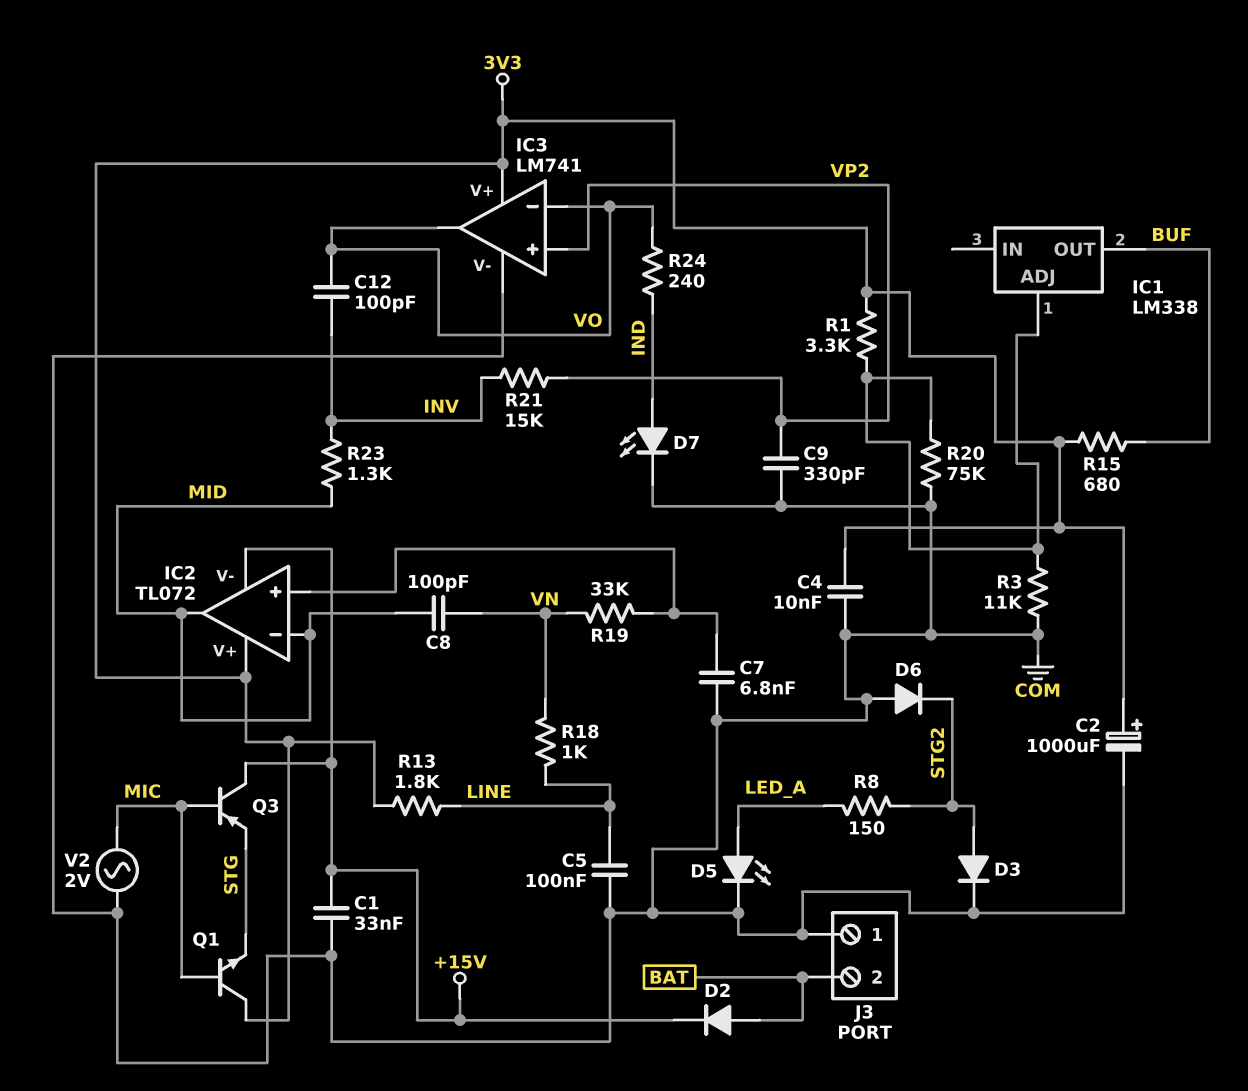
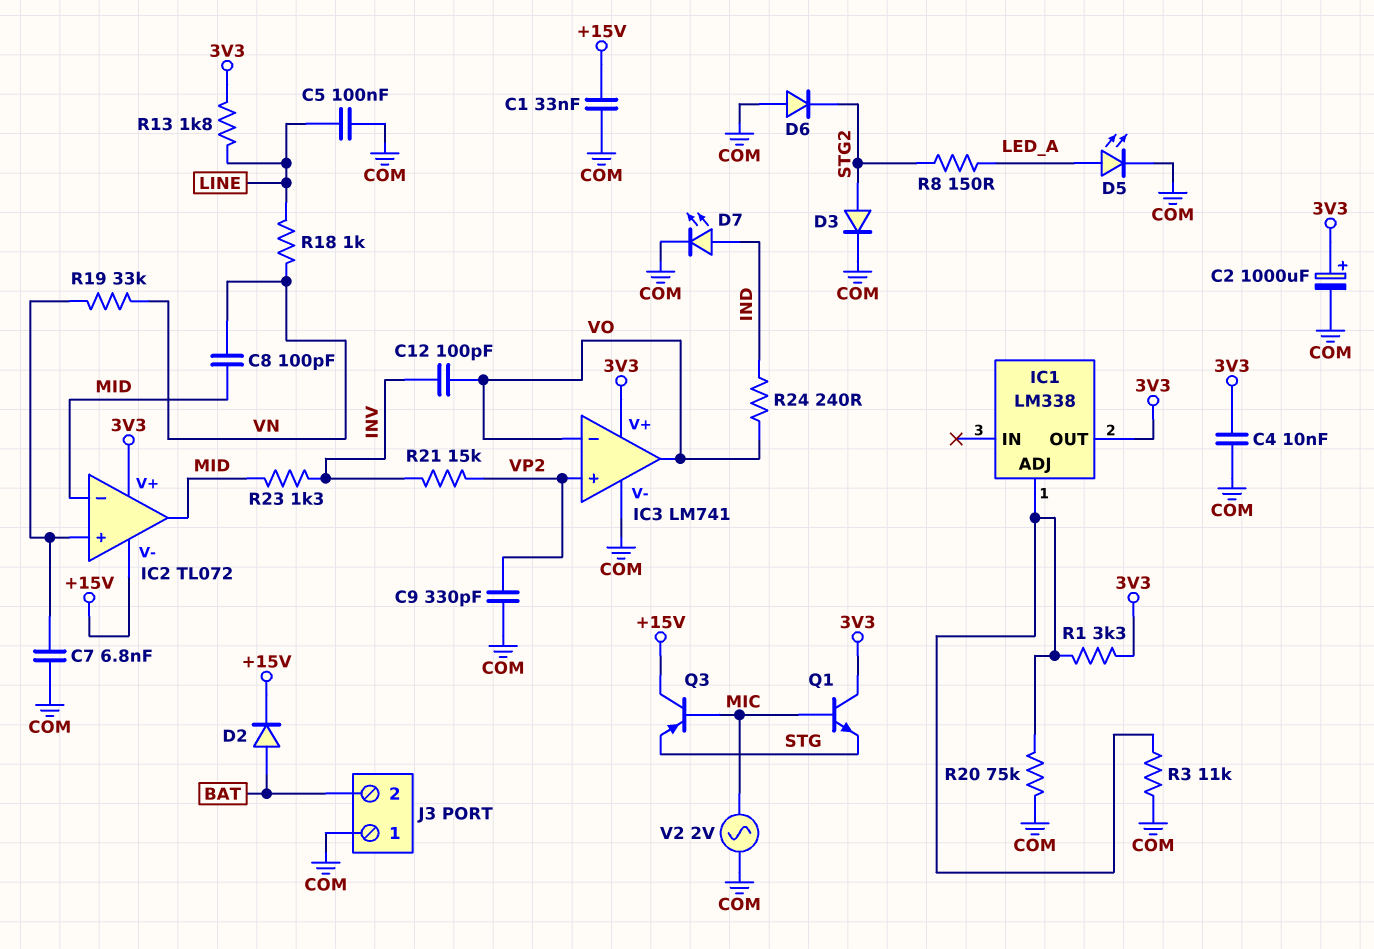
IC1 pin OUT: BUF -> 3V3
R15: 680 (3V3, BUF) -> none

